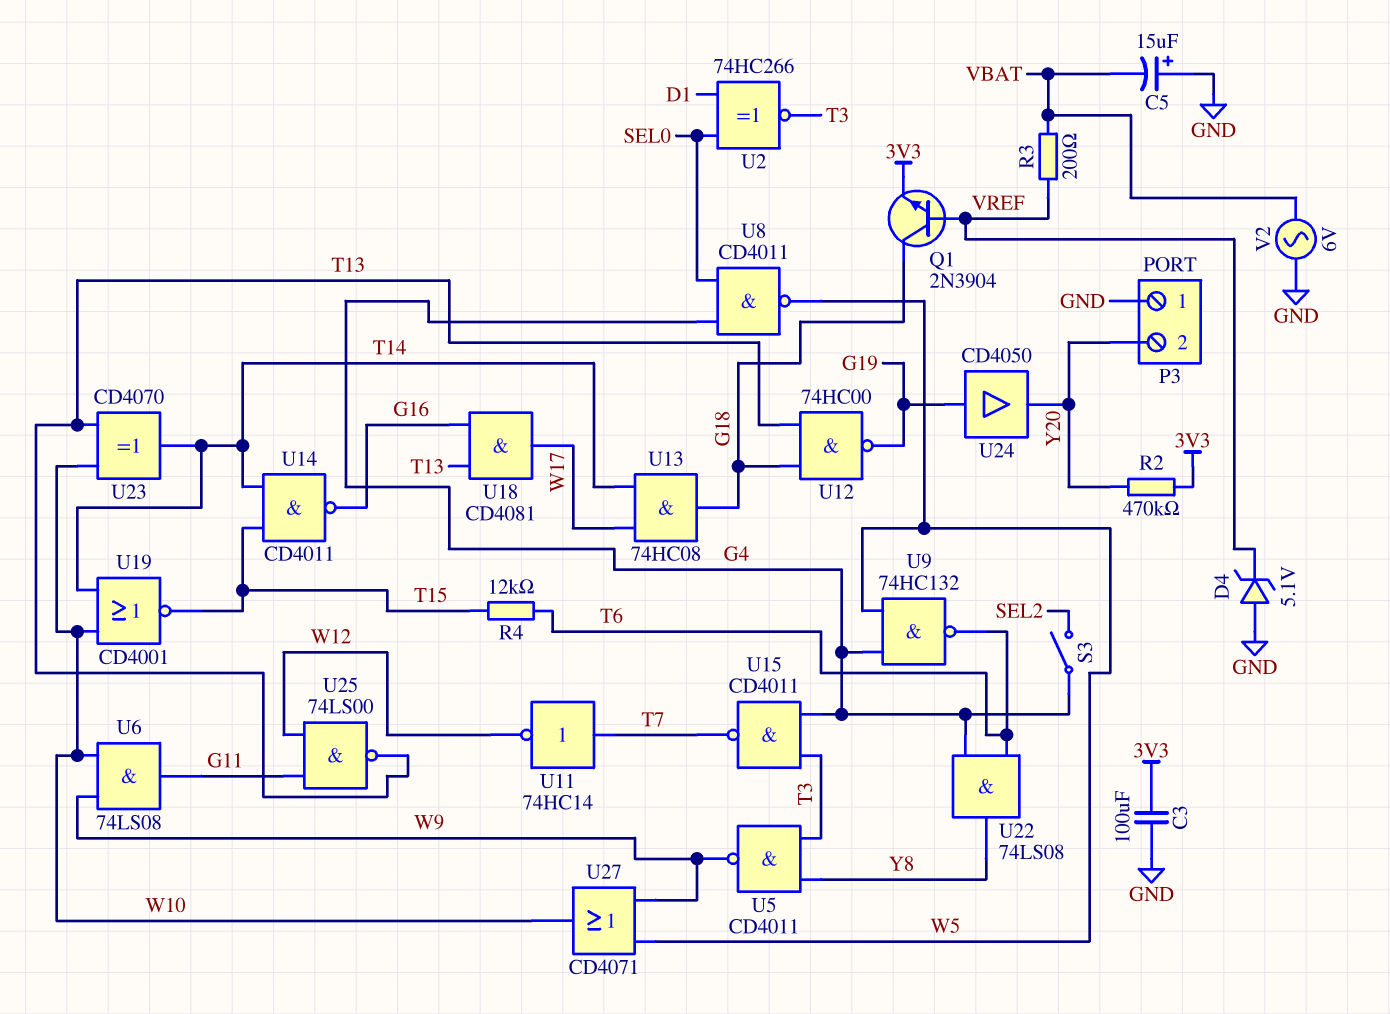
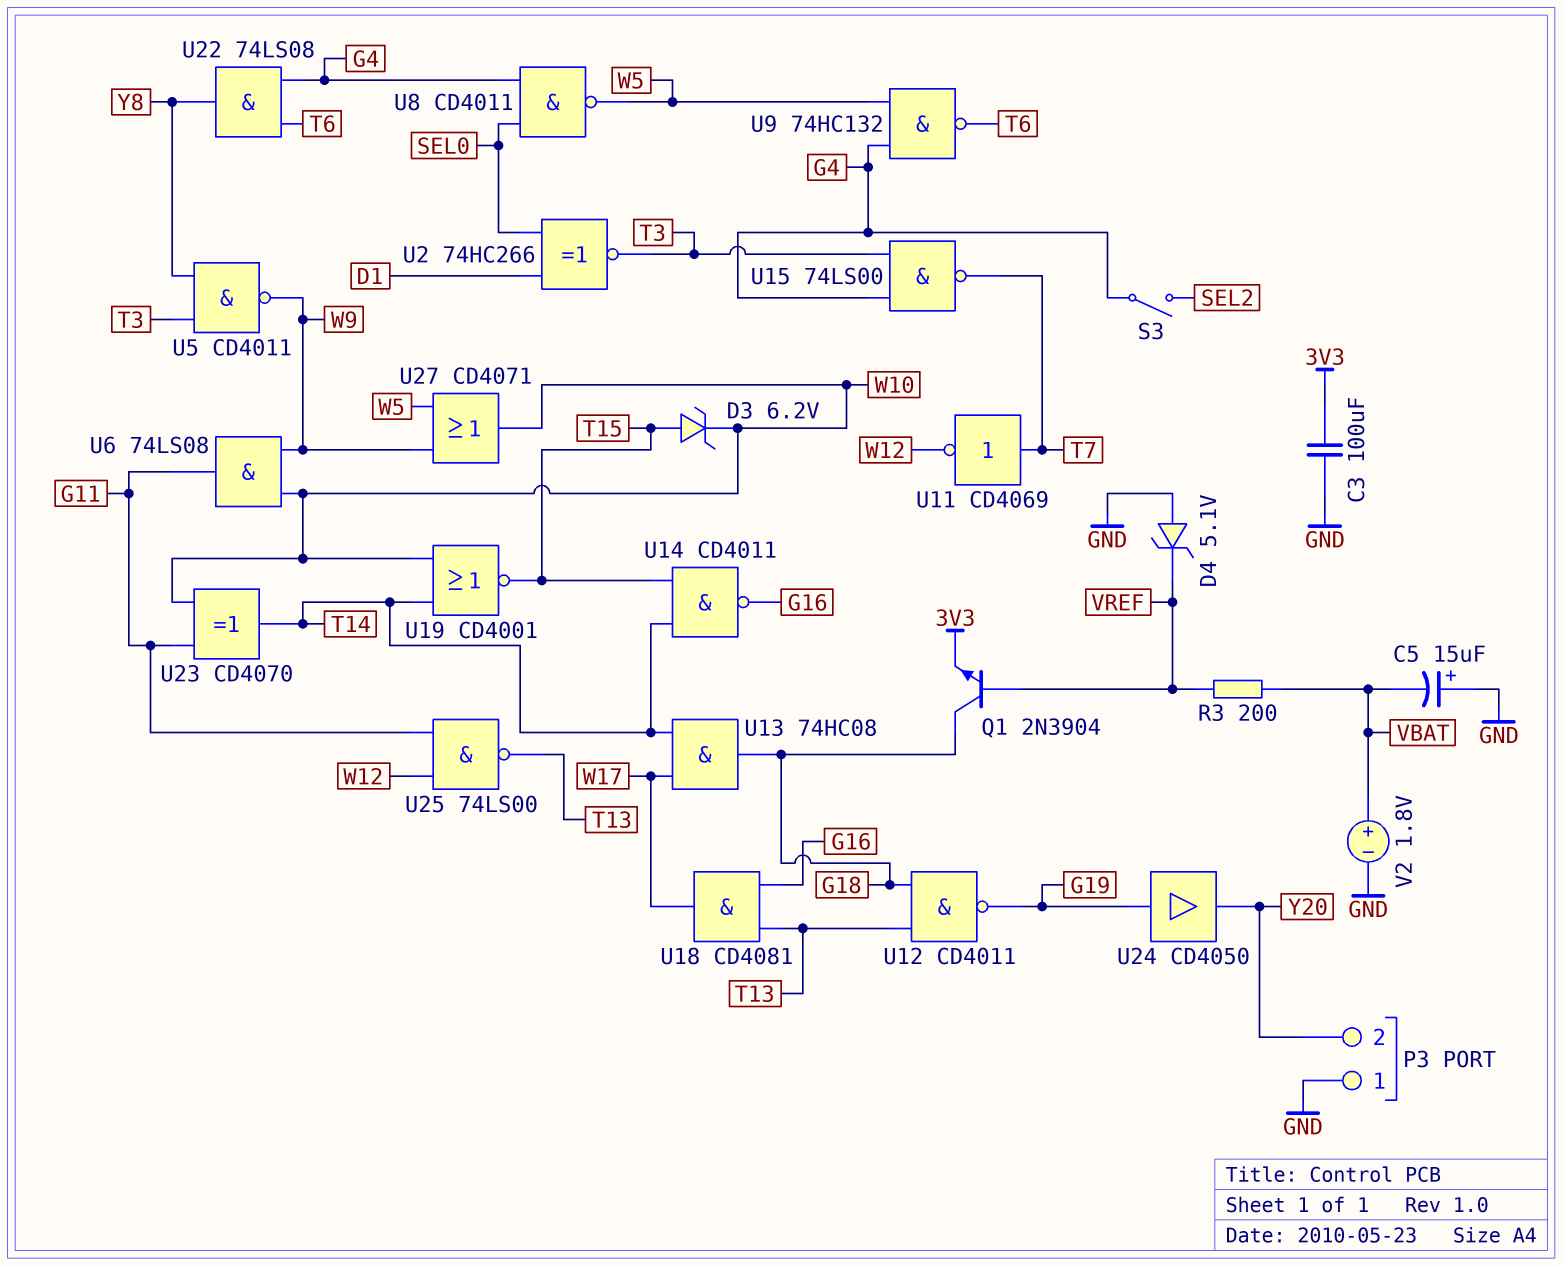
D3: none -> zener 6.2V (A T15, K W10)
R2: 470k (3V3, Y20) -> none
R4: 12k (T6, T15) -> none
U11: NOT 74HC14 (in T7, out W12) -> NOT CD4069 (in T7, out W12)
U12: NAND 74HC00 (in G18, in T13, out G19) -> NAND CD4011 (in G18, in T13, out G19)
U15: NAND CD4011 (in G4, in T3, out T7) -> NAND 74LS00 (in G4, in T3, out T7)
U23: XOR CD4070 (in T13, in W10, out T14) -> XOR CD4070 (in G11, in W10, out T14)
V2: AC 6V (GND, VBAT) -> 1.8V (plus VBAT, minus GND)

